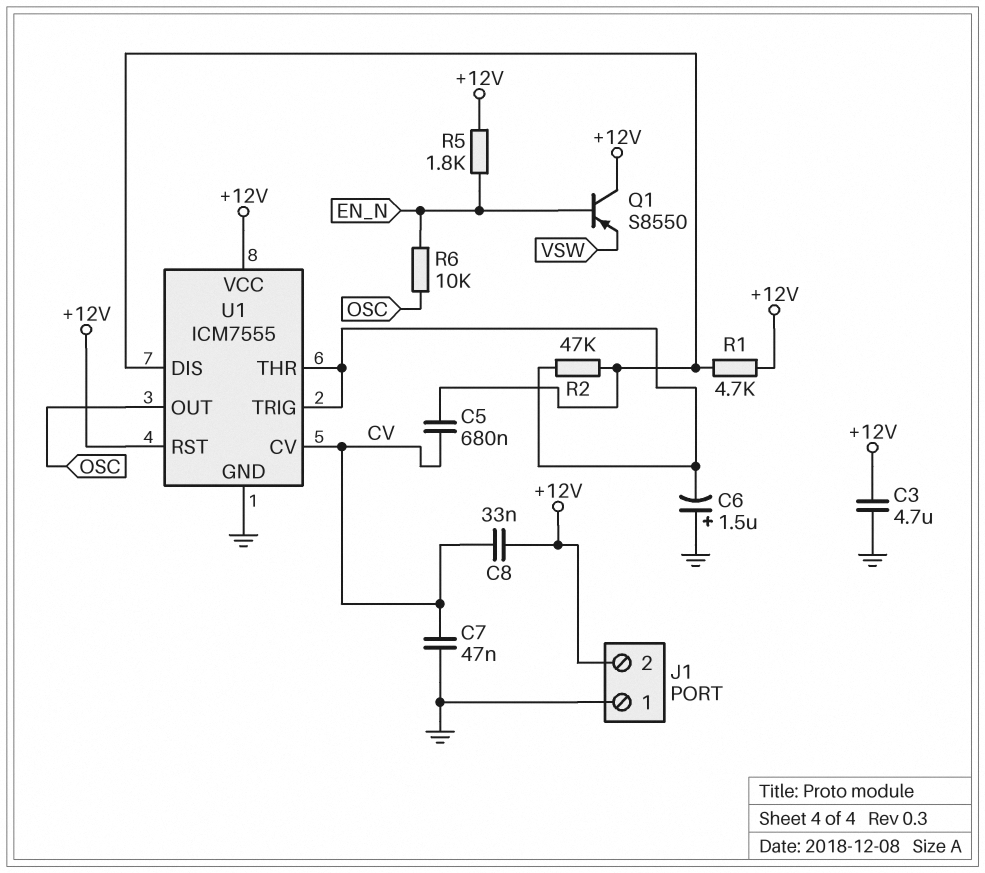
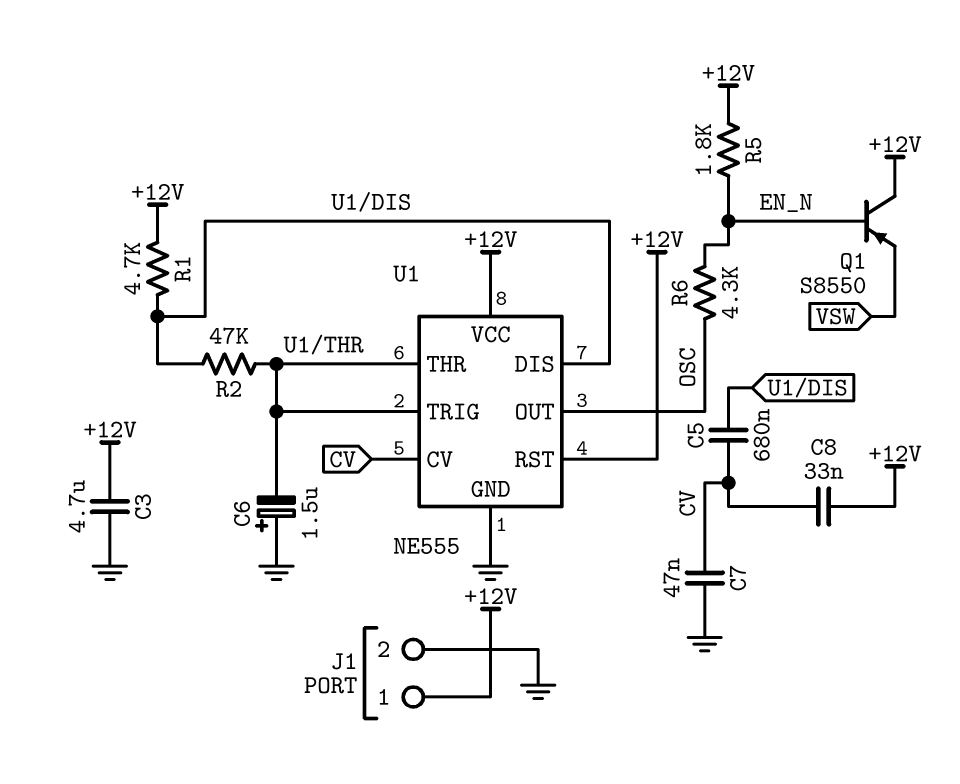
J1 pin 1: GND -> +12V
J1 pin 2: +12V -> GND
R6: 10k (EN_N, OSC) -> 4.3k (EN_N, OSC)
U1: ICM7555 -> NE555

